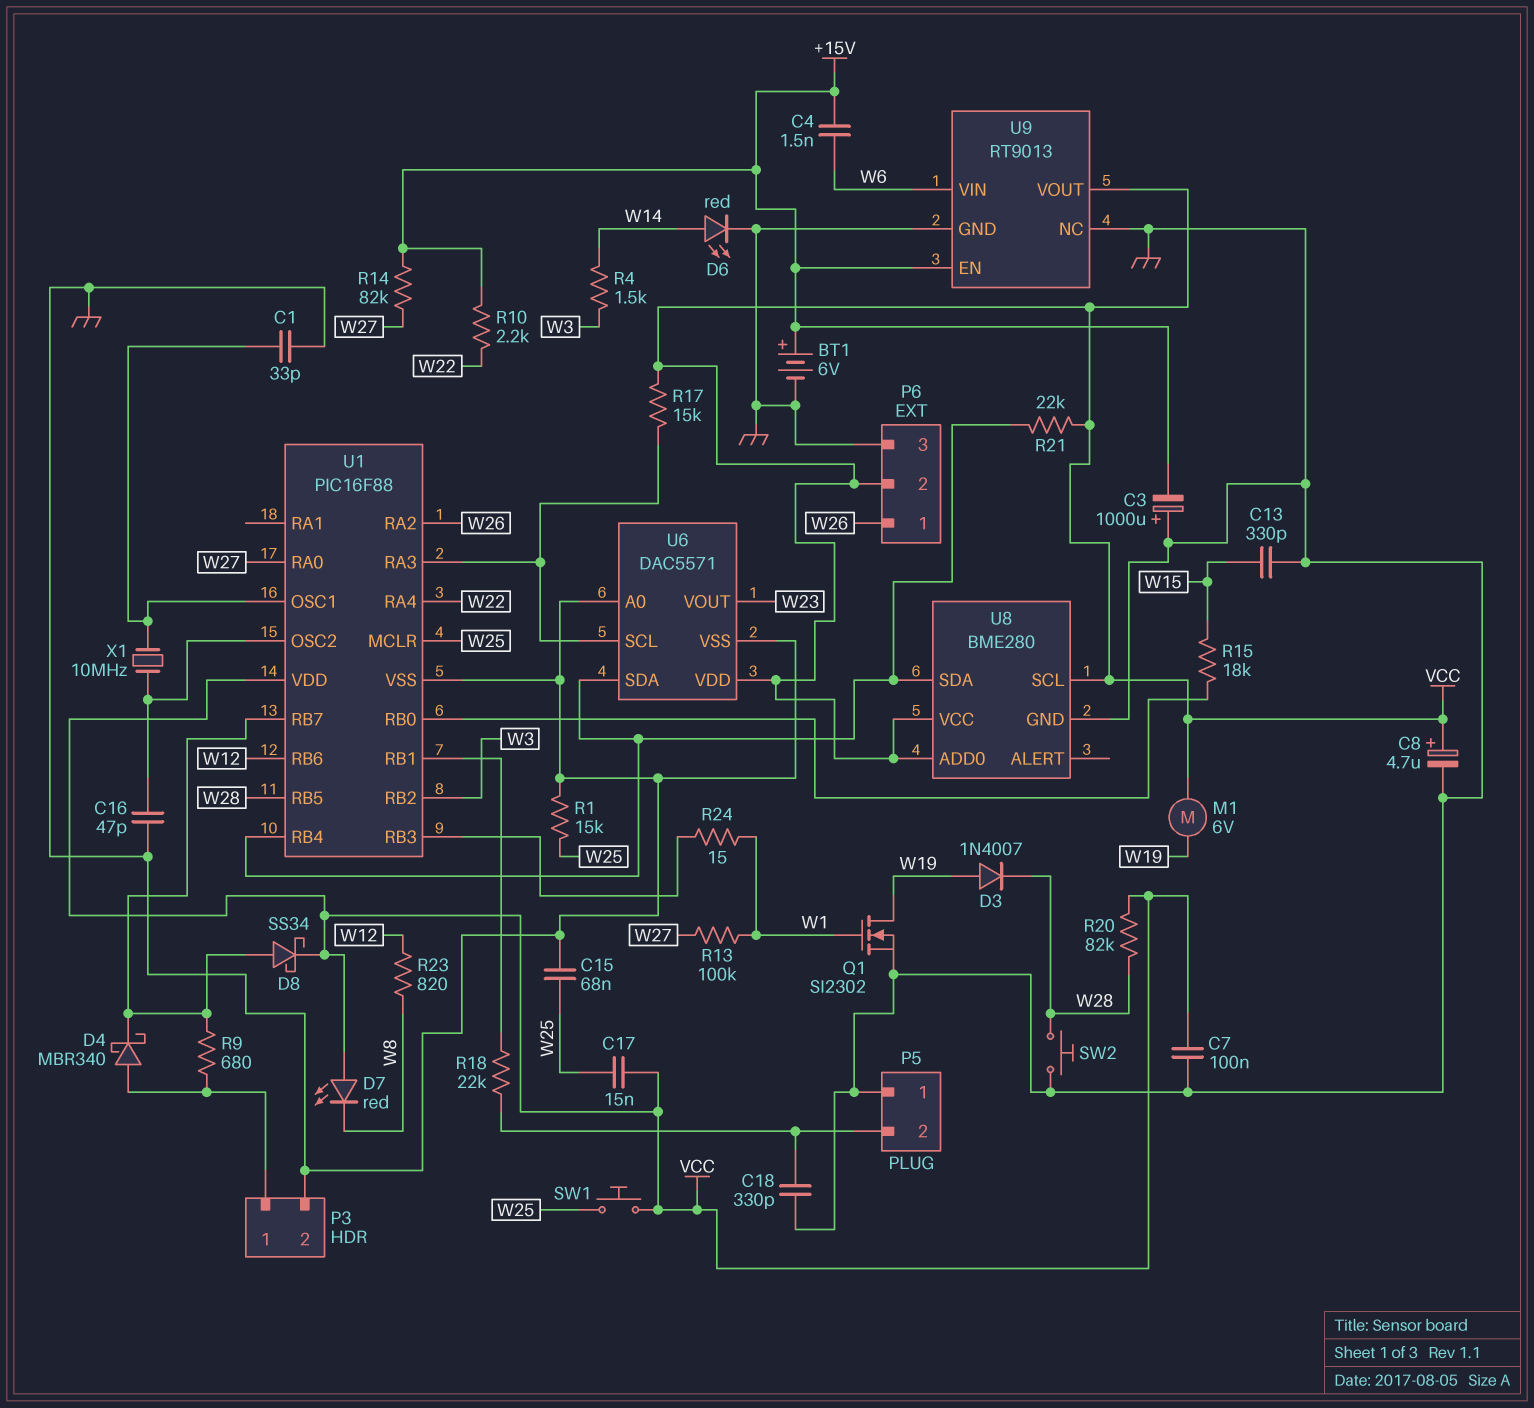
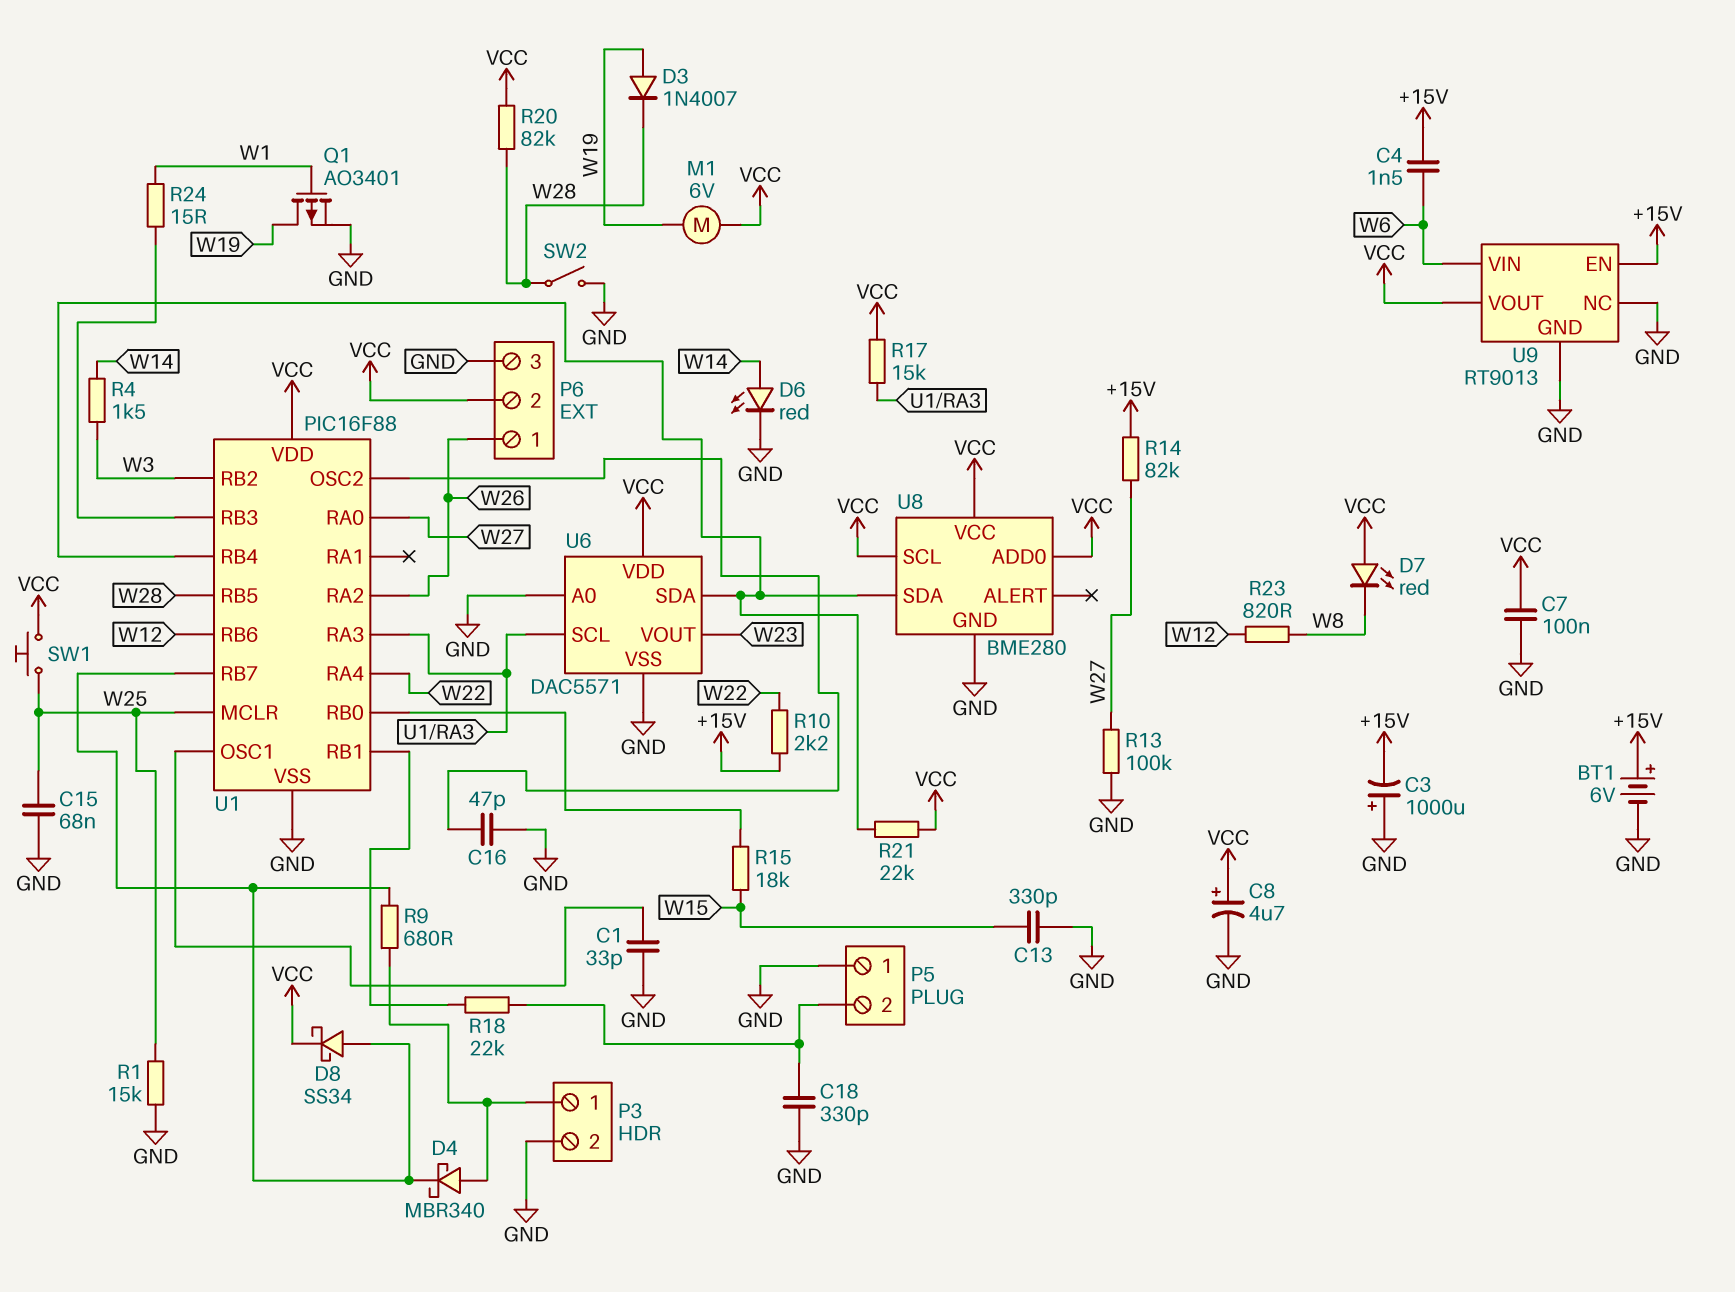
C17: 15nF (VCC, W25) -> none
Q1: NMOS SI2302 (G W1, D W19, S GND) -> PMOS AO3401 (G W1, D W19, S GND)
R13: 100k (W1, W27) -> 100k (GND, W27)
SW2: button (GND, W28) -> switch (GND, W28)
X1: 10MHz (U1/OSC1, U1/OSC2) -> none

